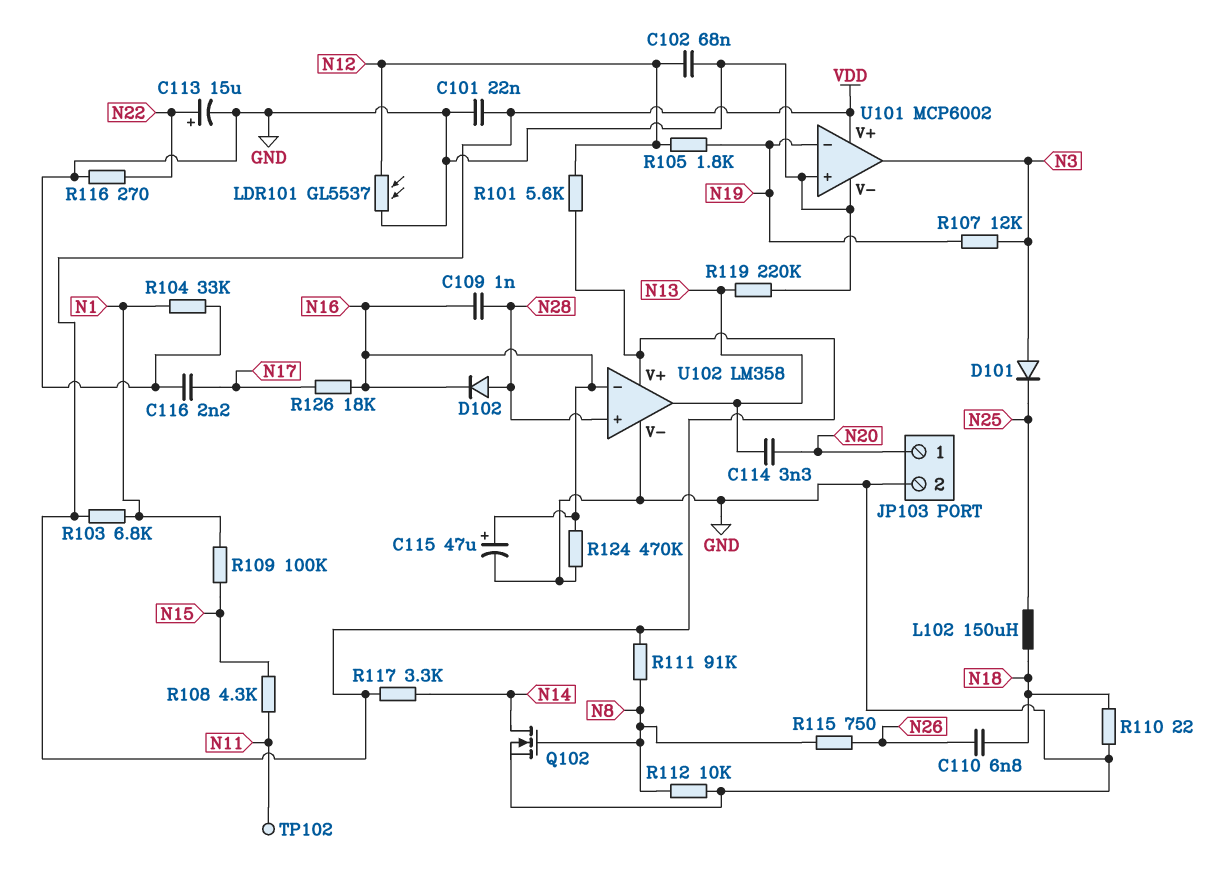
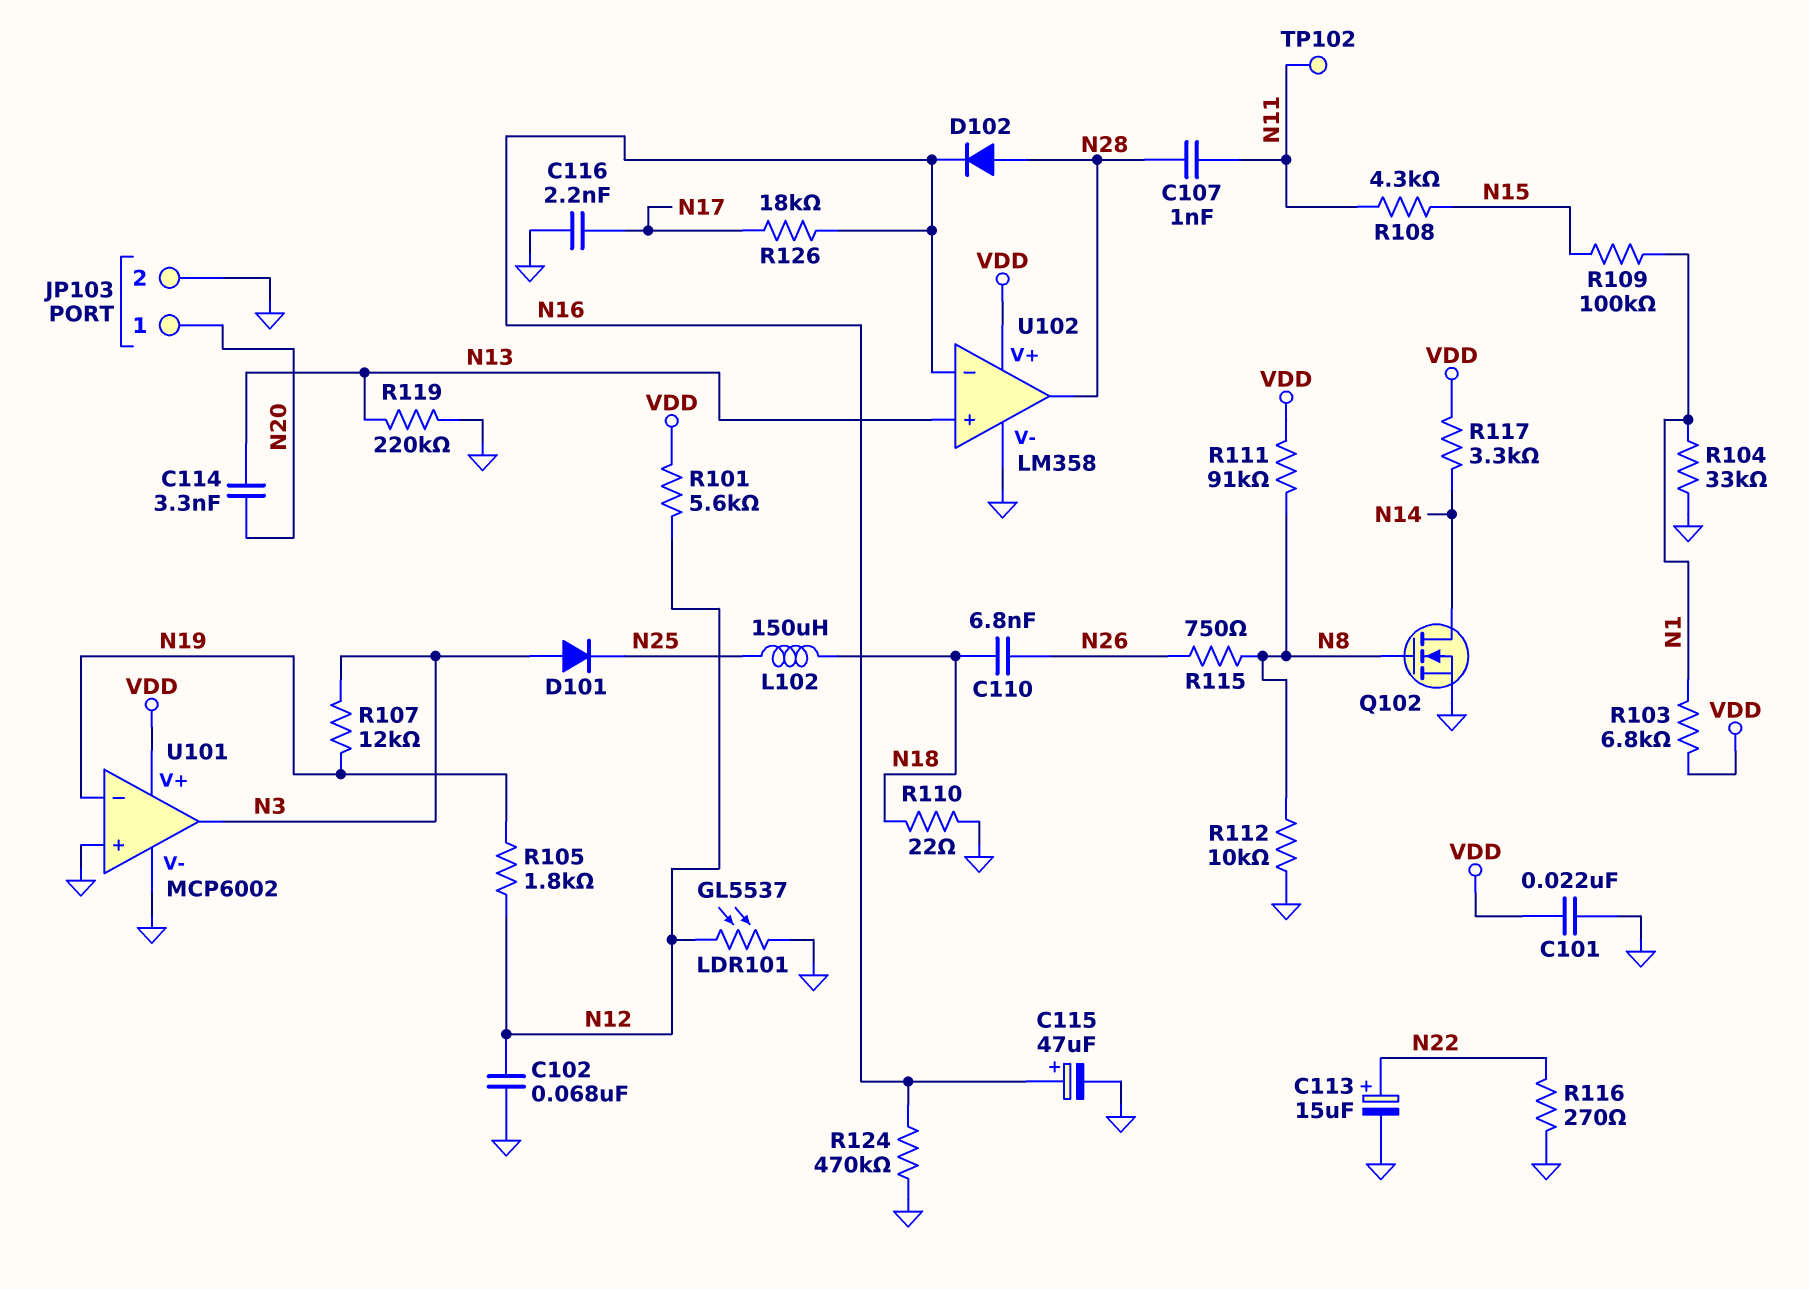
C107: none -> 1nF (N11, N28)
C109: 1nF (N16, N28) -> none
U102 pin in+: N28 -> N13
U102 pin out: N13 -> N28

